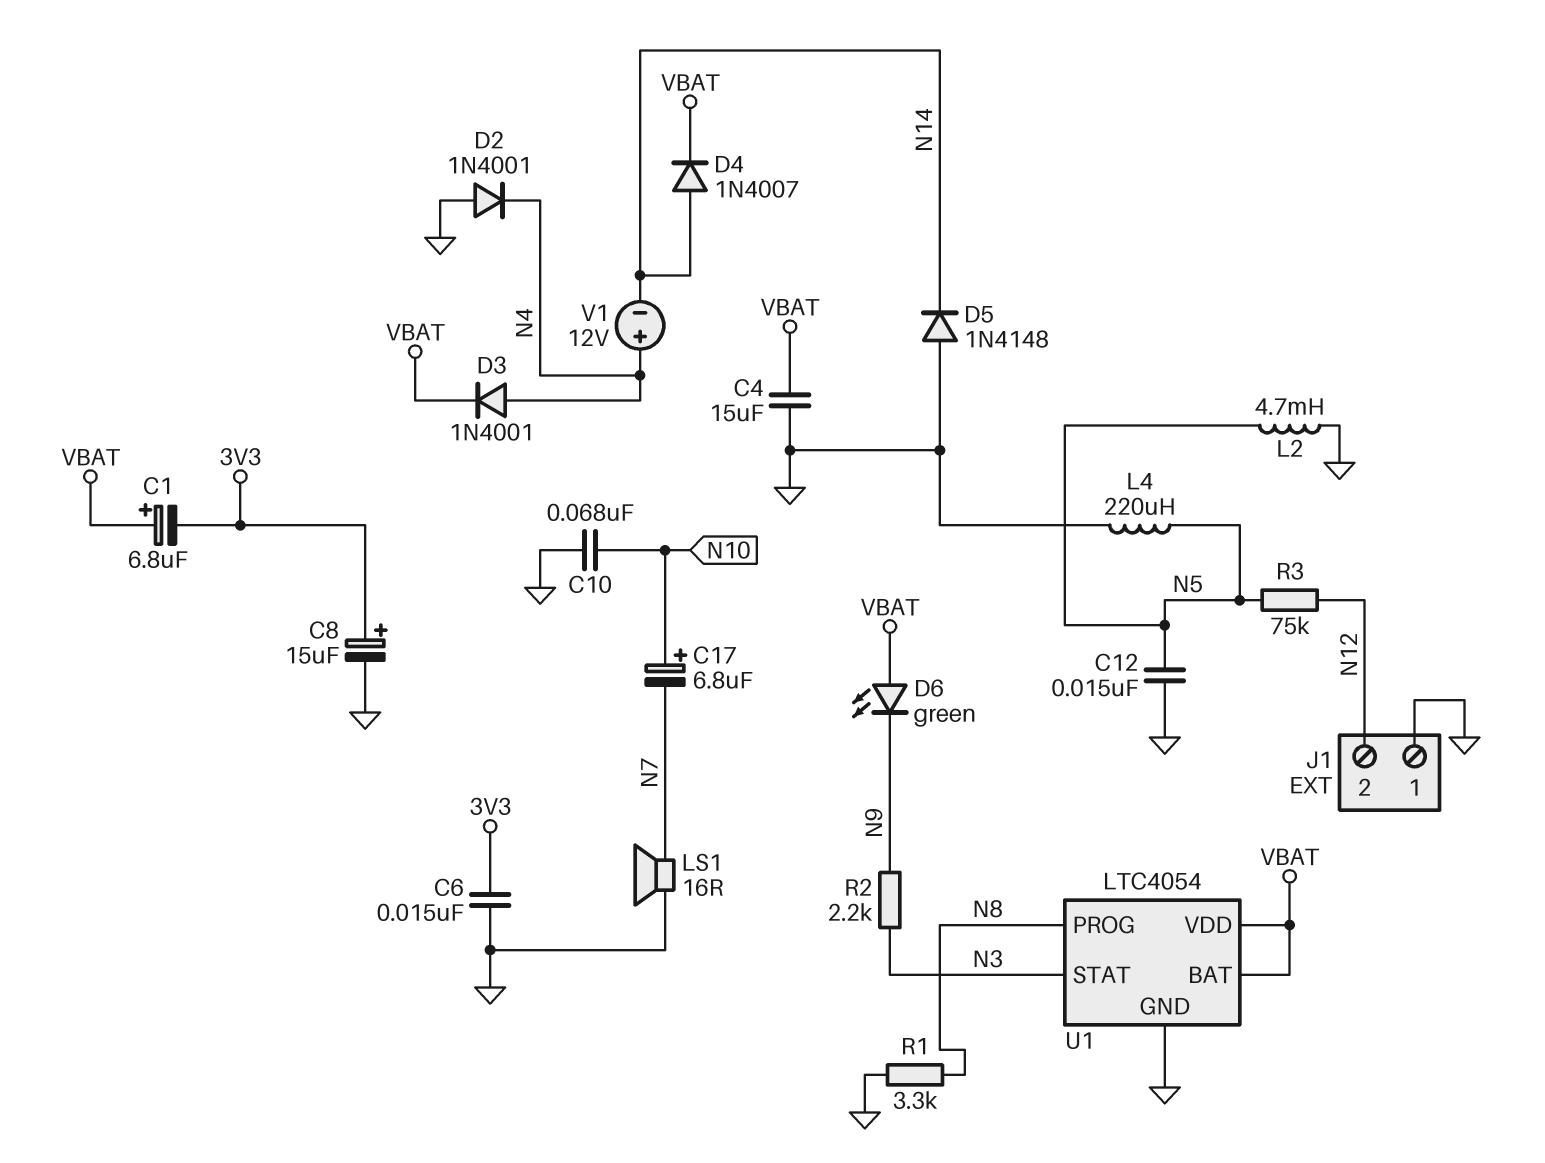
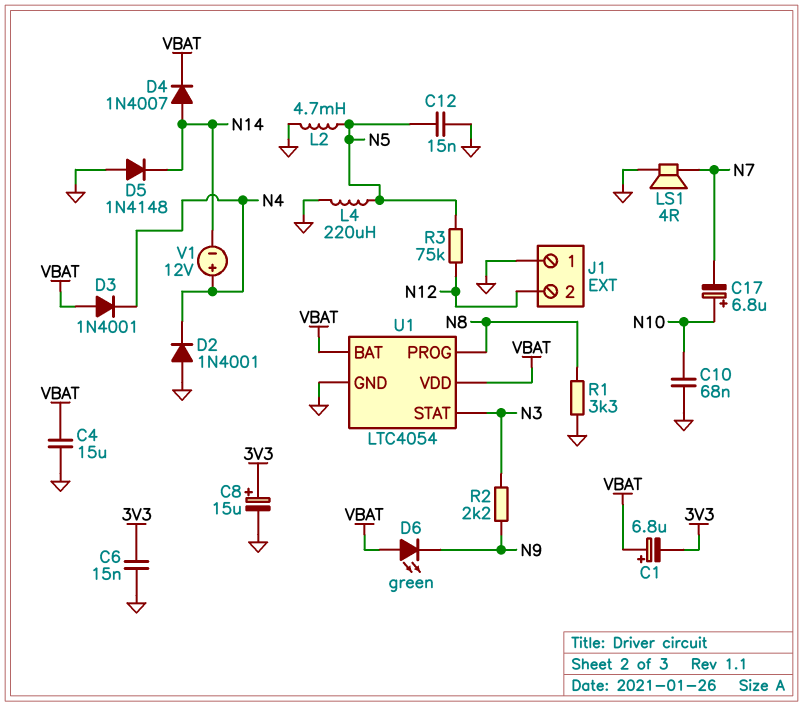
D3: diode 1N4001 (A N4, K VBAT) -> diode 1N4001 (A VBAT, K N4)
LS1: speaker 16R (GND, N7) -> speaker 4R (GND, N7)

